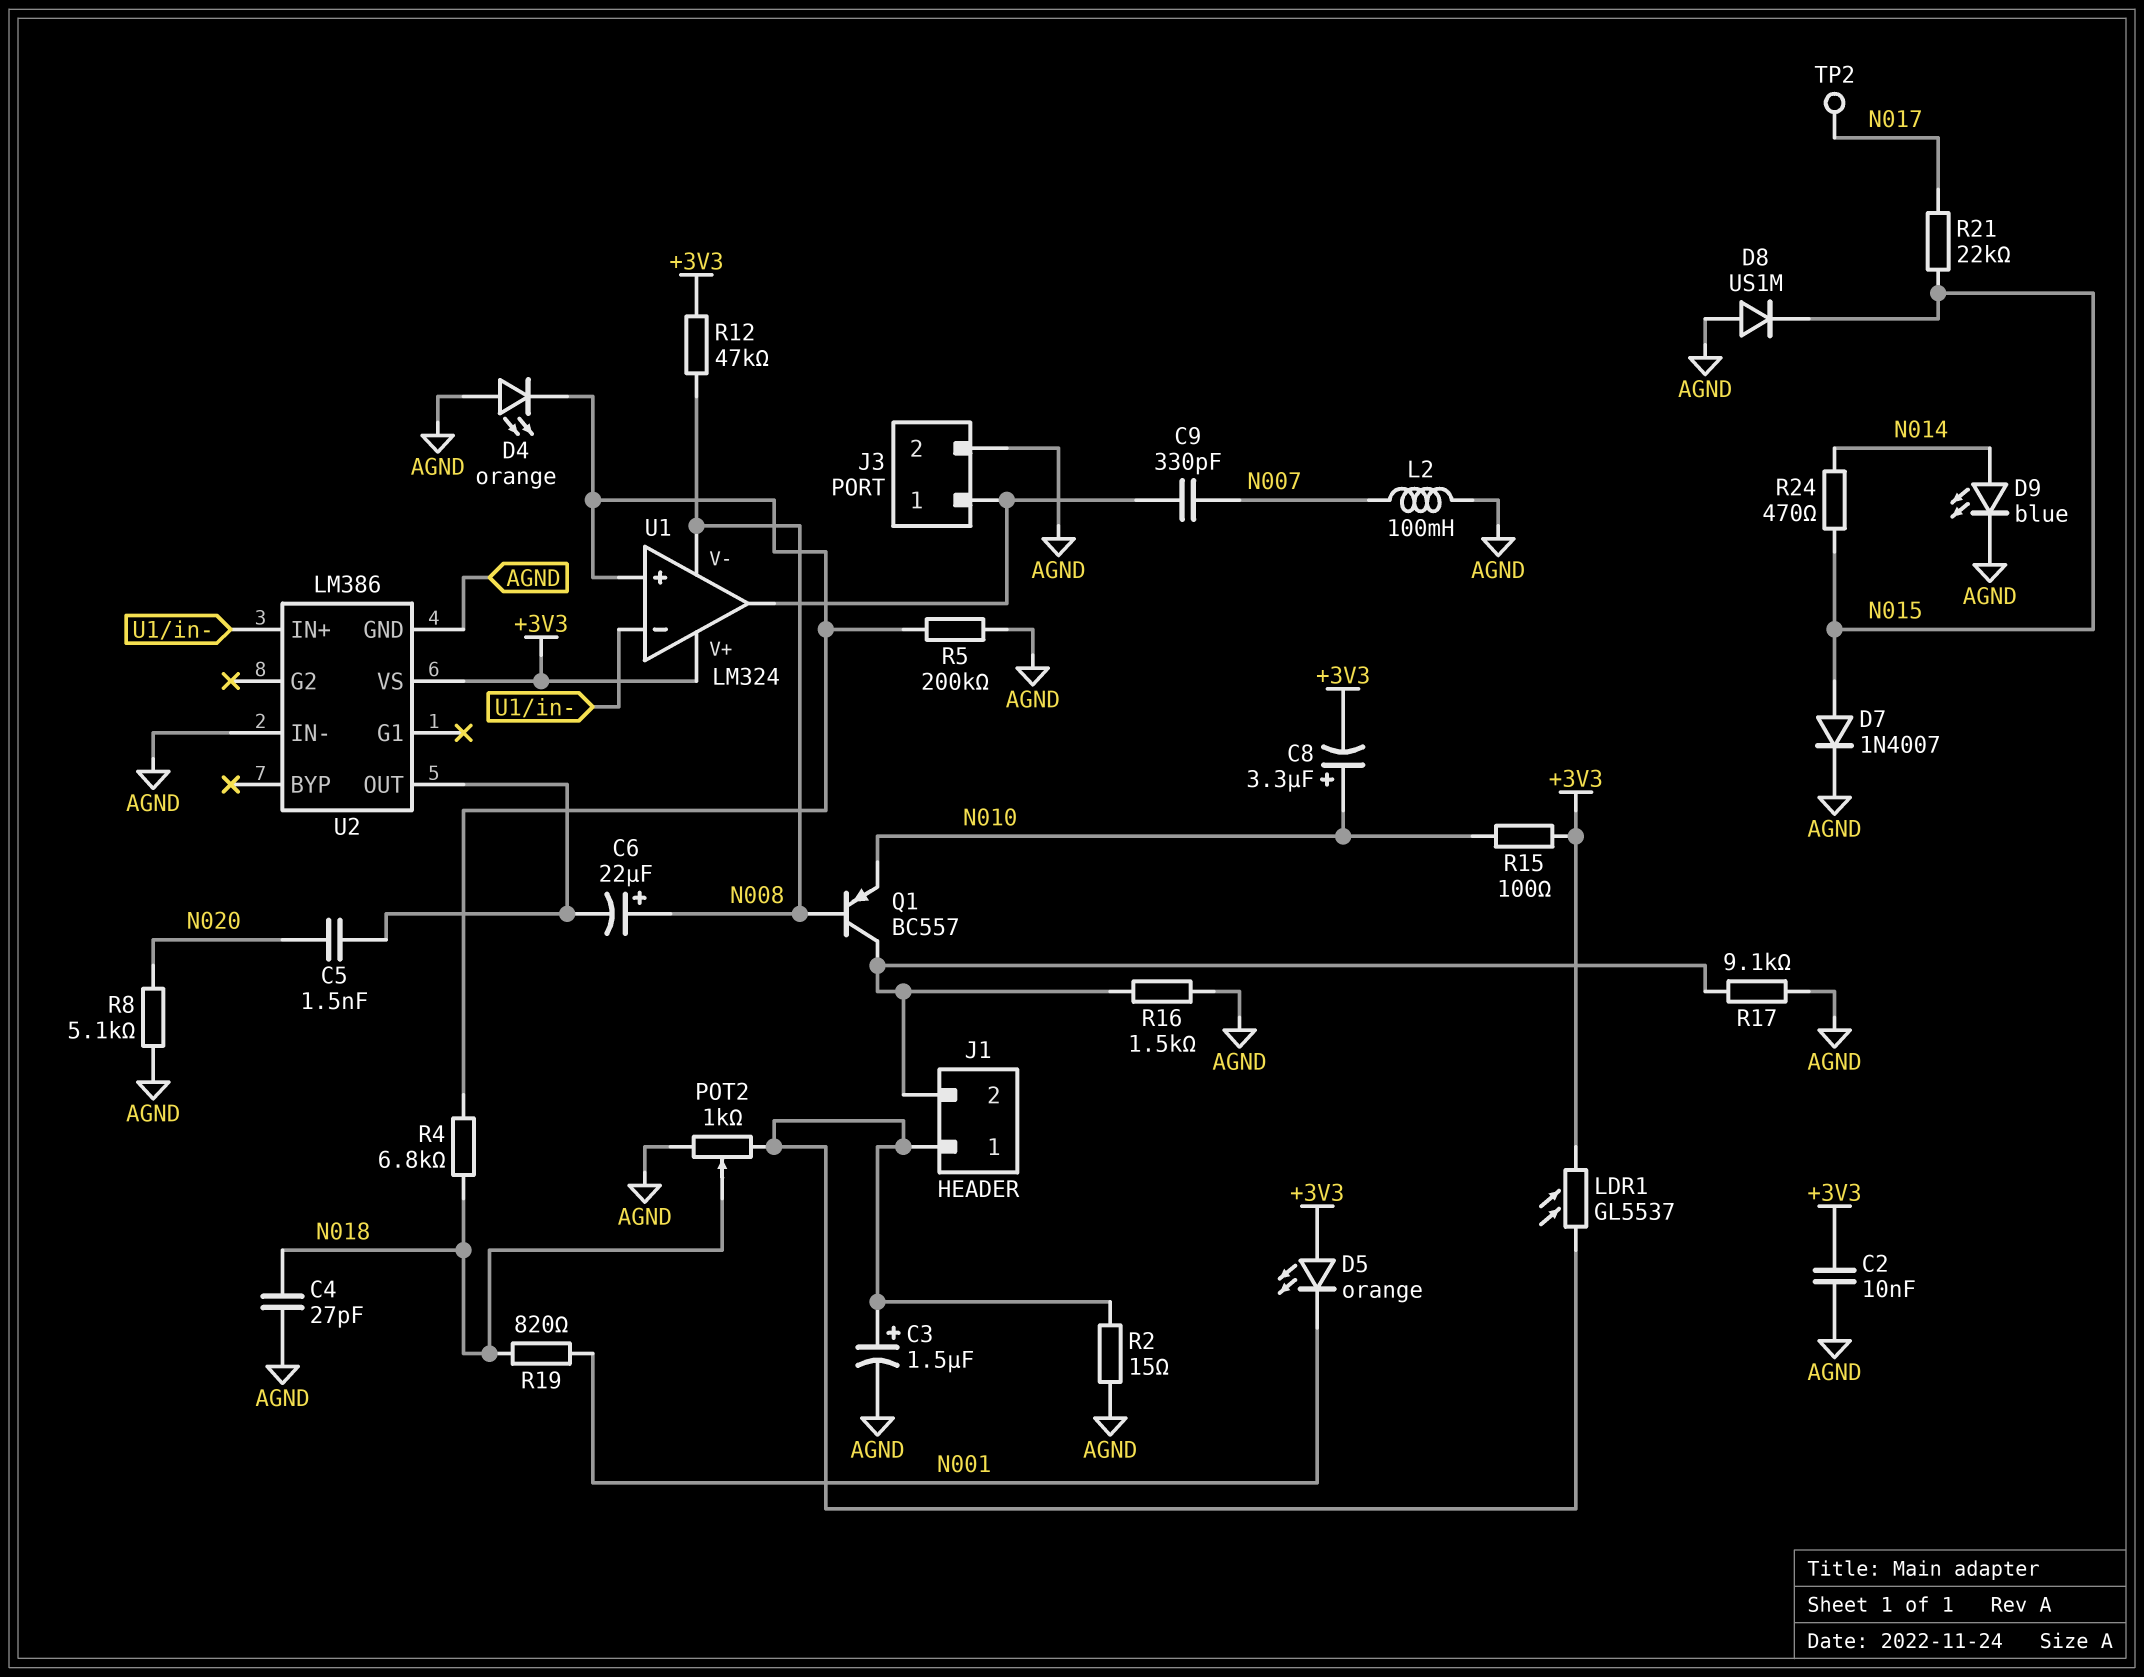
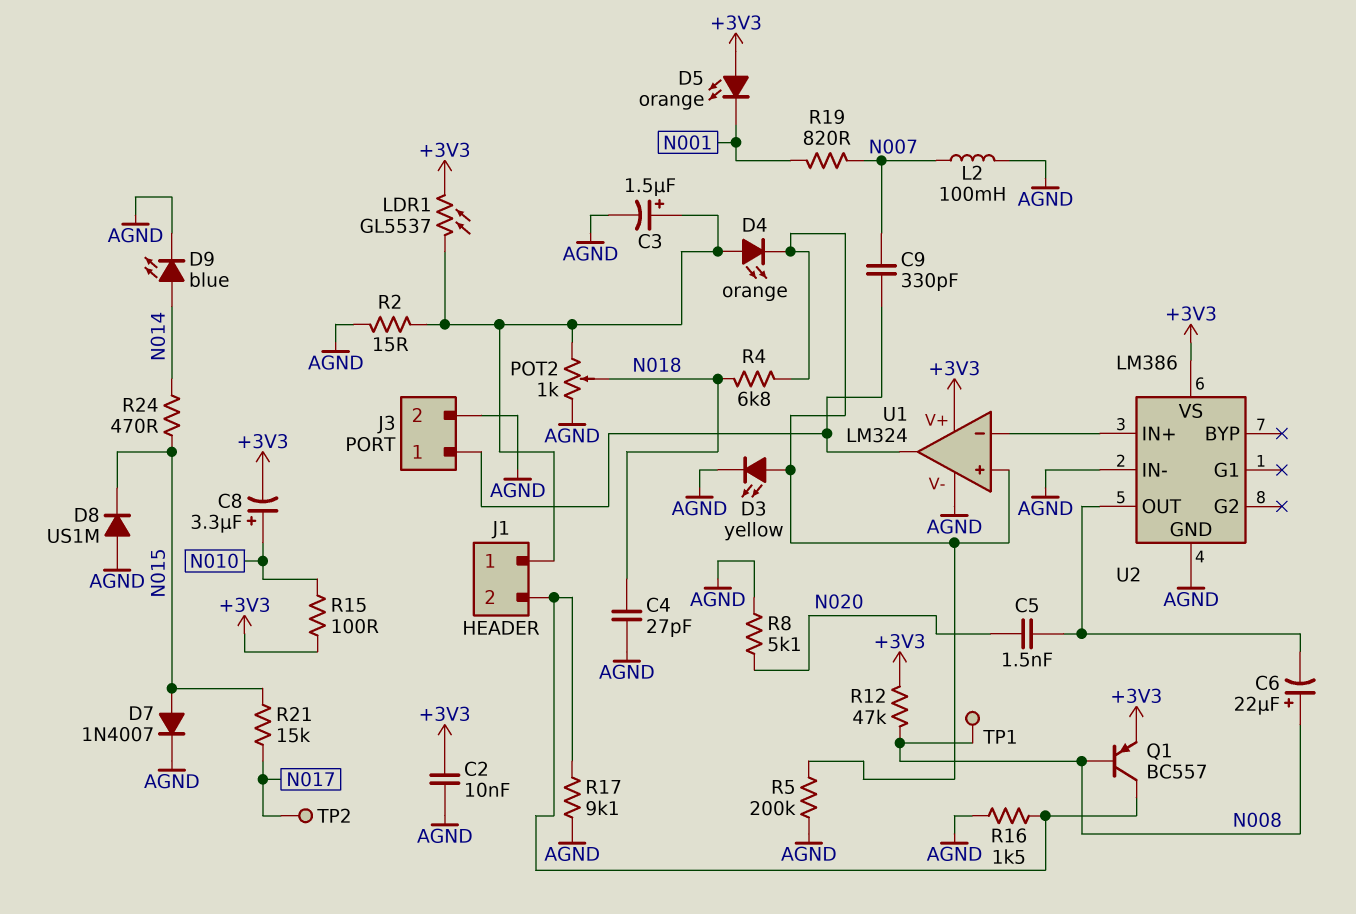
D3: none -> LED yellow (A U1/in+, K AGND)
D4: LED orange (A AGND, K U1/in+) -> LED orange (A J1/1, K U1/in+)
Q1: PNP BC557 (B N008, C J1/2, E N010) -> PNP BC557 (B N008, C J1/2, E +3V3)
R19: 820 (N001, N018) -> 820 (N001, N007)
R21: 22k (N015, N017) -> 15k (N015, N017)
TP1: none -> test point (N008)
U1 pin V-: N008 -> AGND

